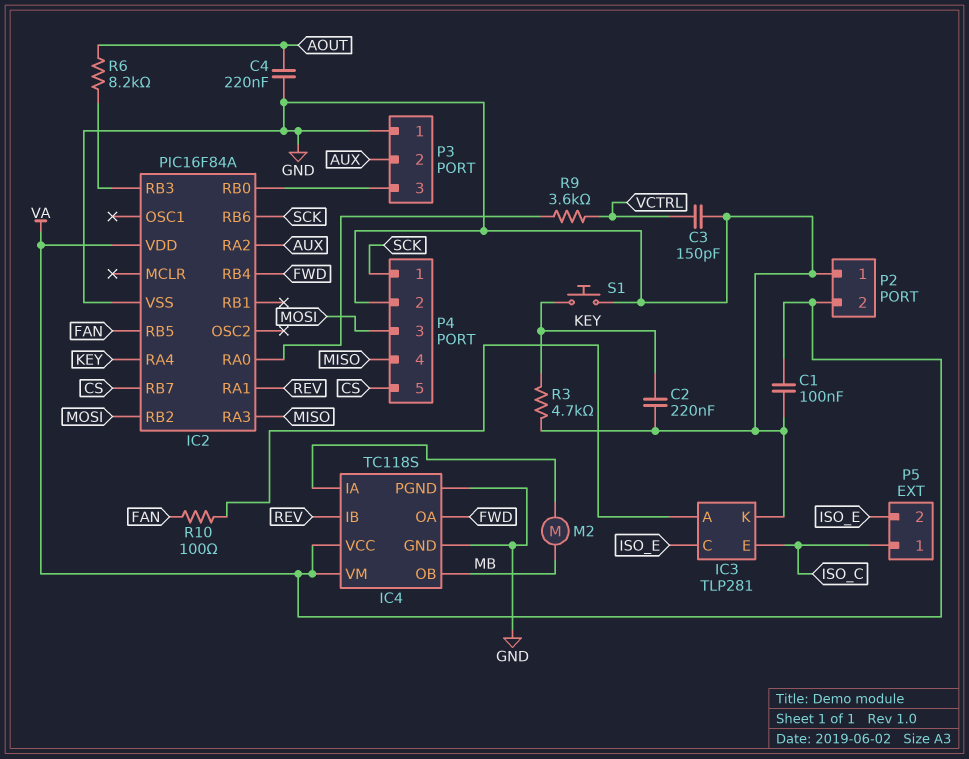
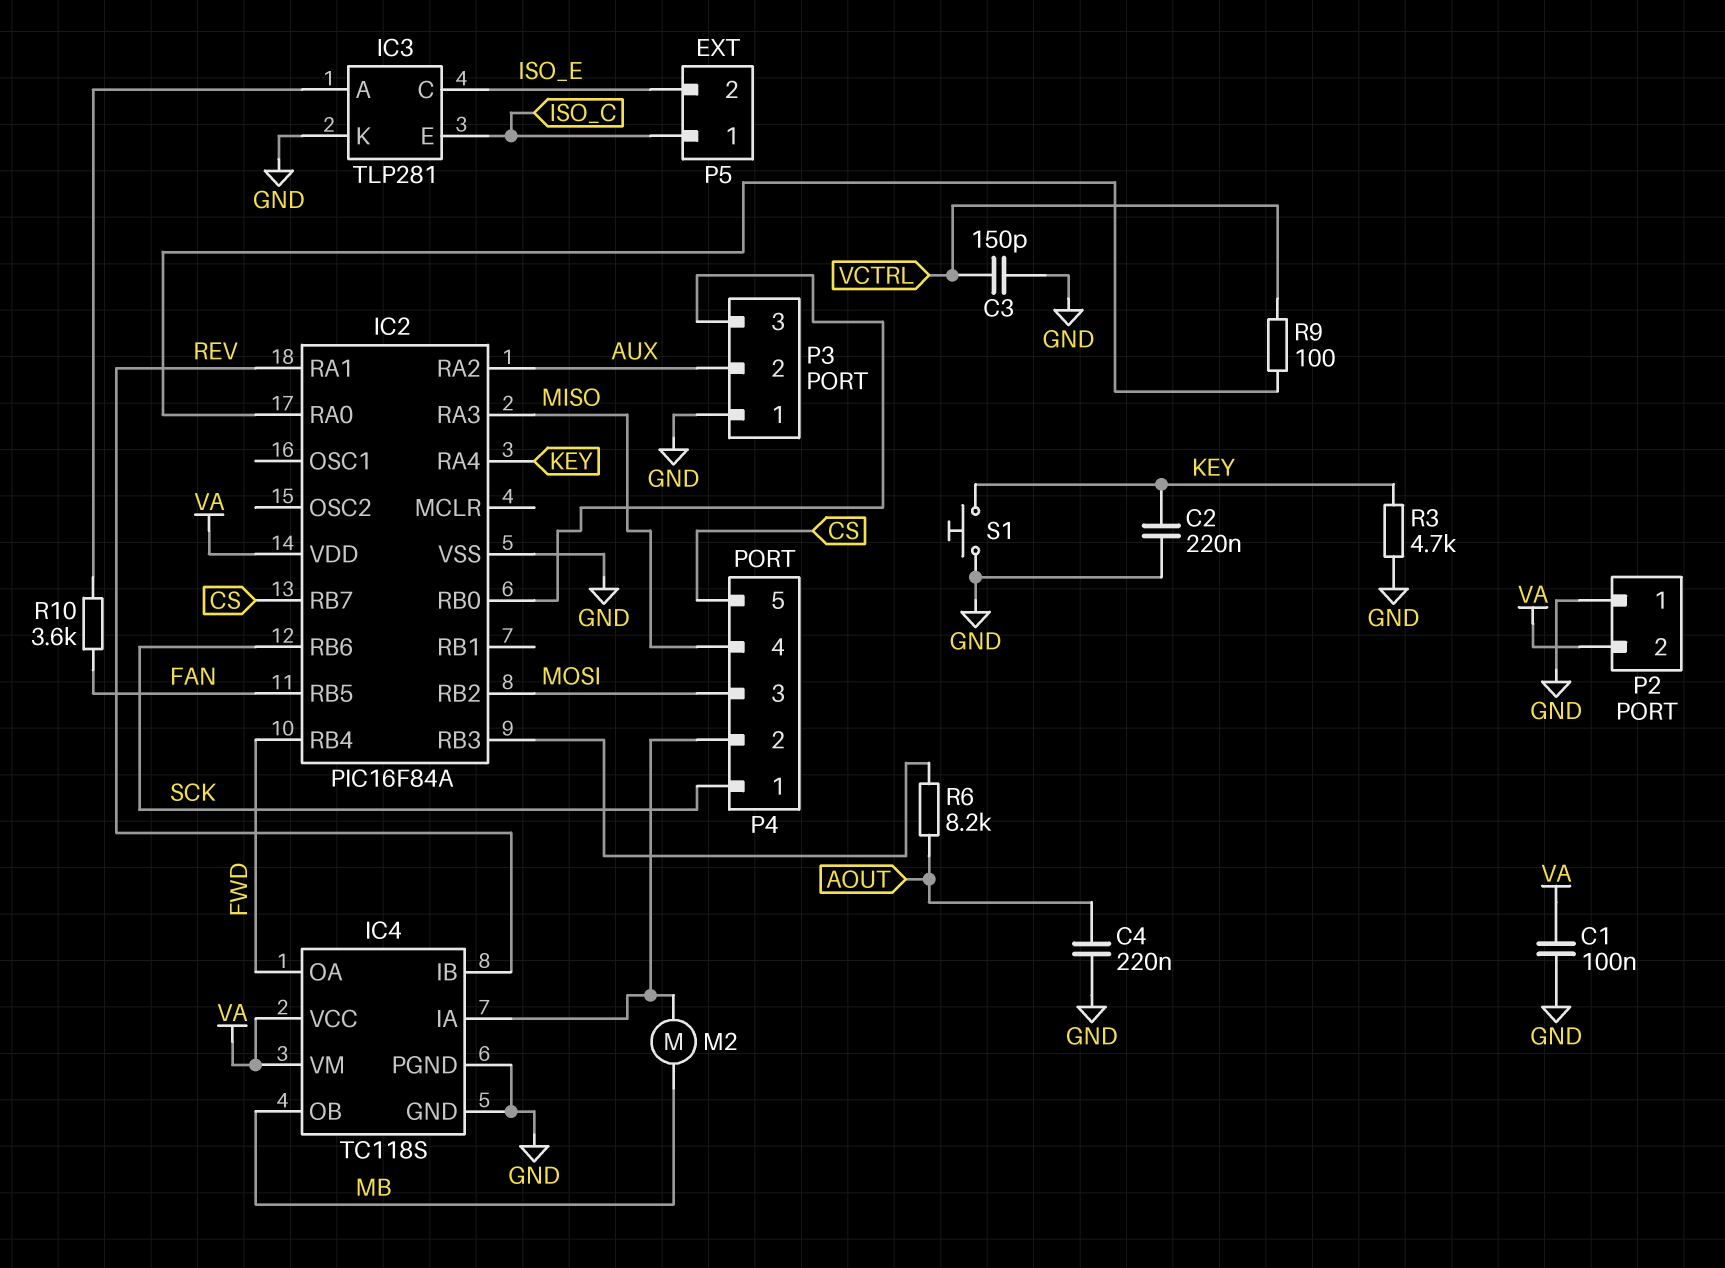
P4 pin 2: GND -> IC4/IA
R9: 3.6k (IC2/RA0, VCTRL) -> 100 (IC2/RA0, VCTRL)
R10: 100 (FAN, IC3/A) -> 3.6k (FAN, IC3/A)

